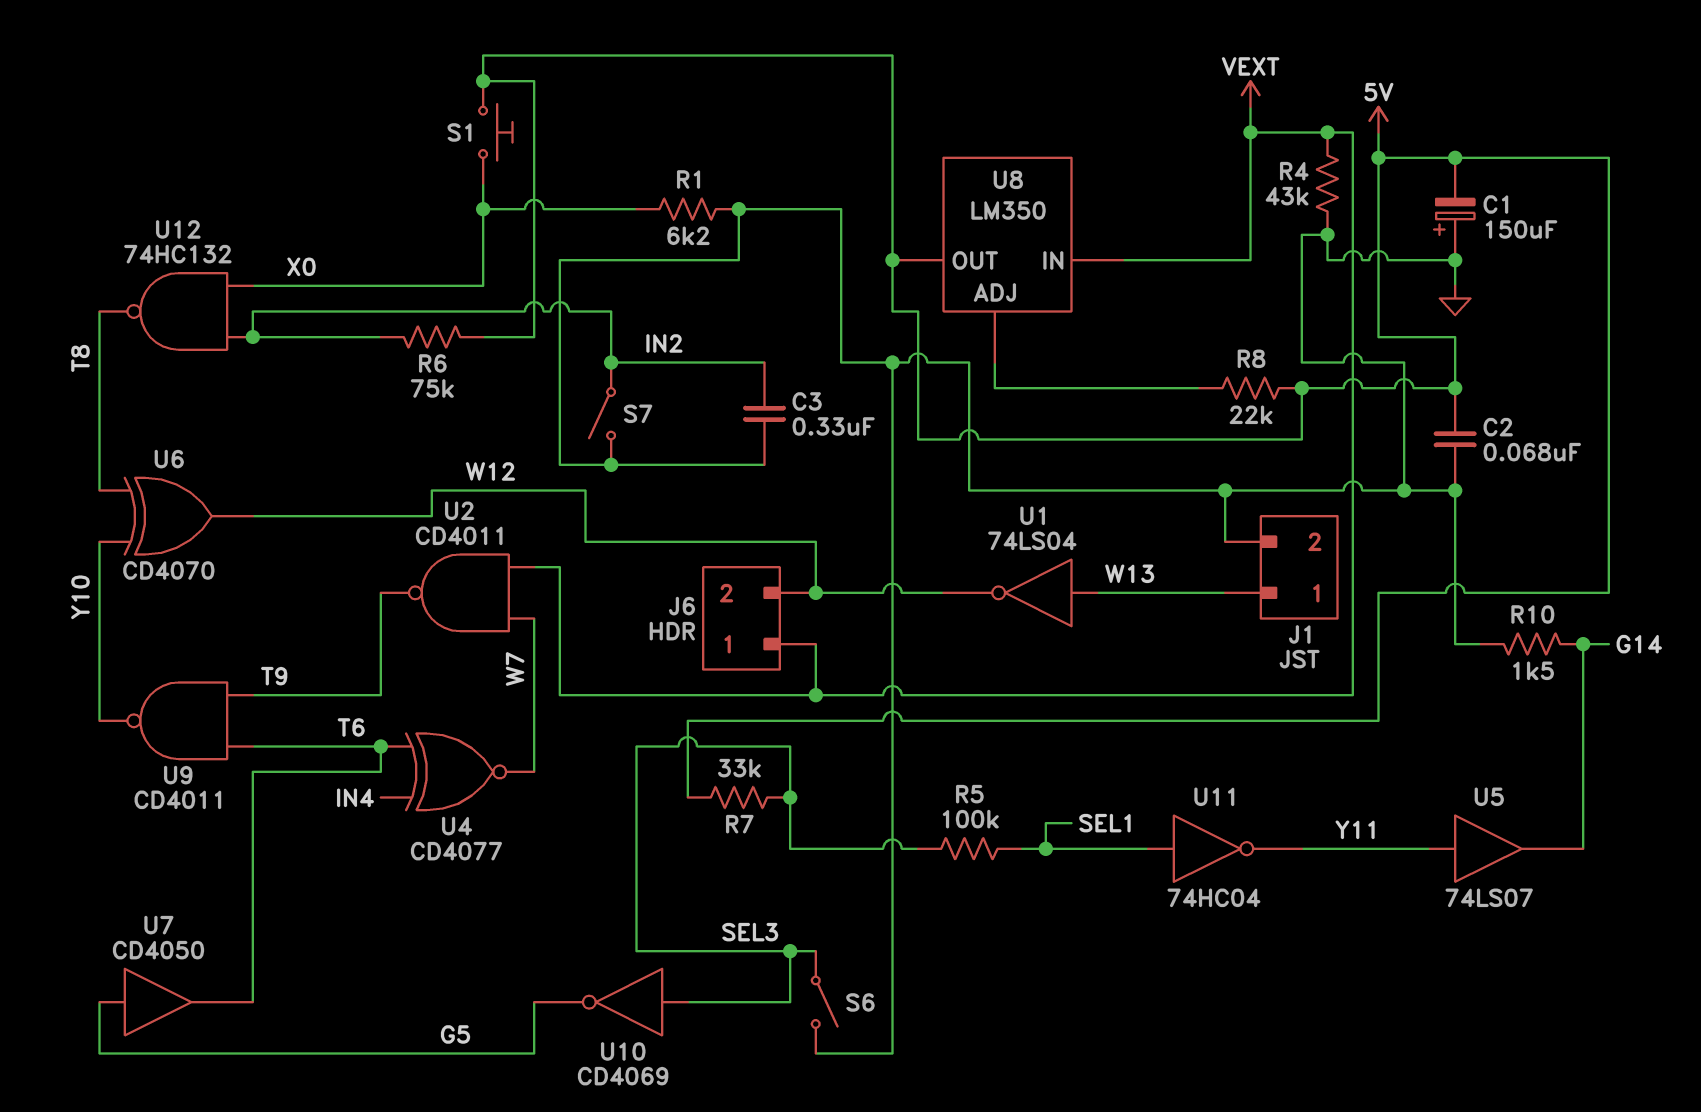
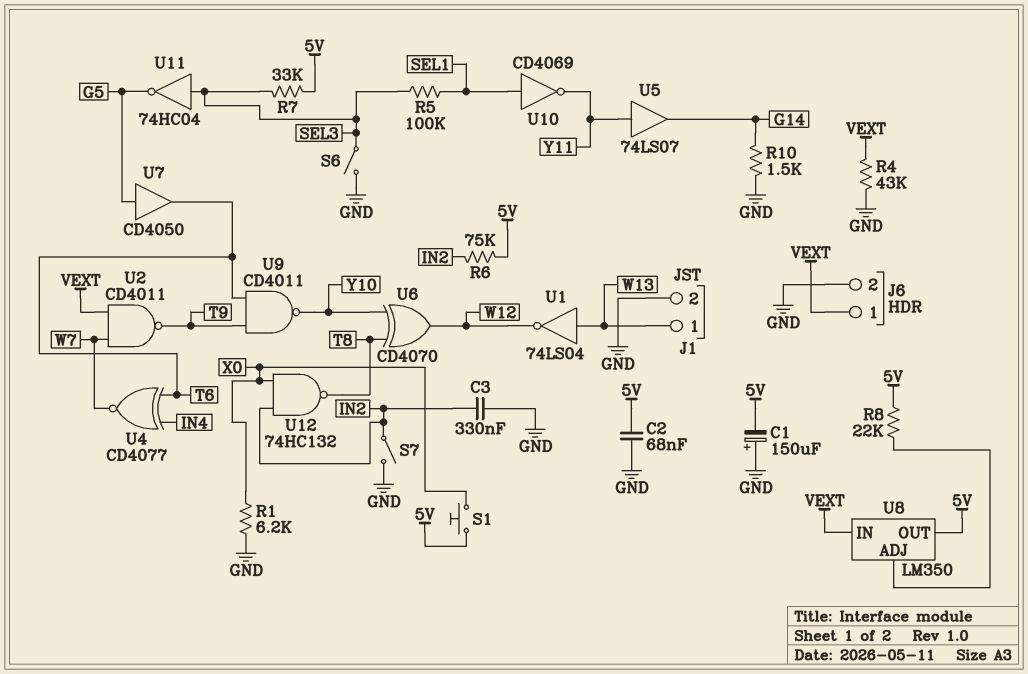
J6 pin 2: W12 -> GND
U10: NOT CD4069 (in SEL3, out G5) -> NOT CD4069 (in SEL1, out Y11)
U11: NOT 74HC04 (in SEL1, out Y11) -> NOT 74HC04 (in SEL3, out G5)

